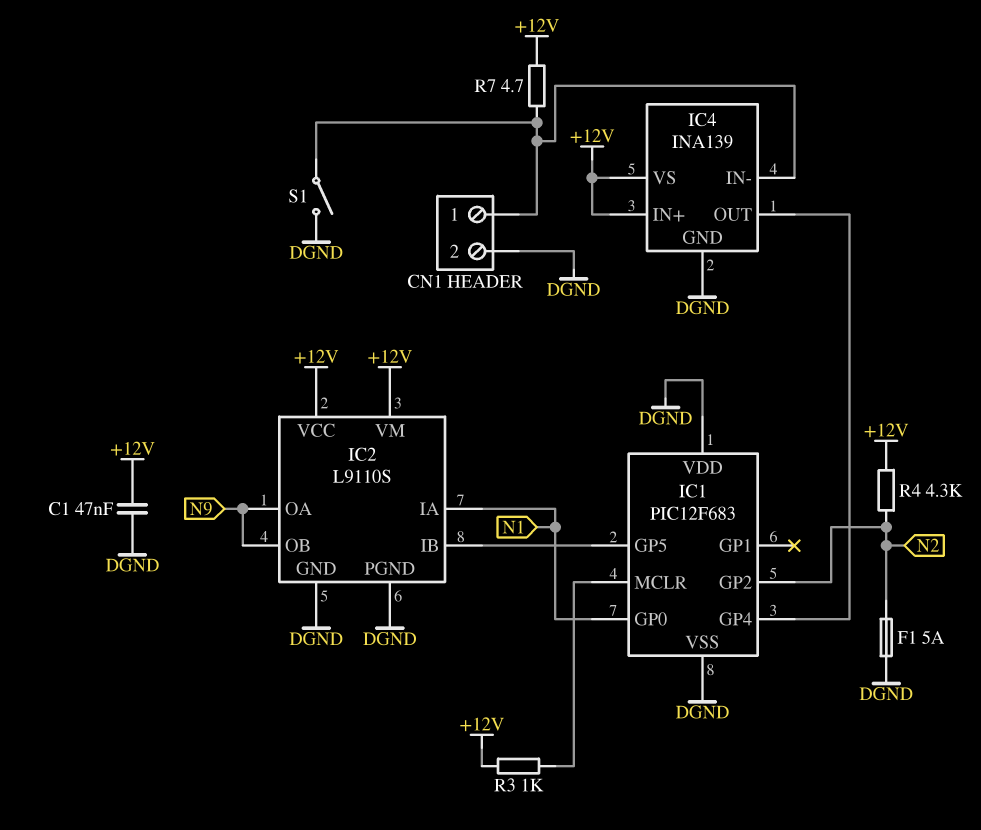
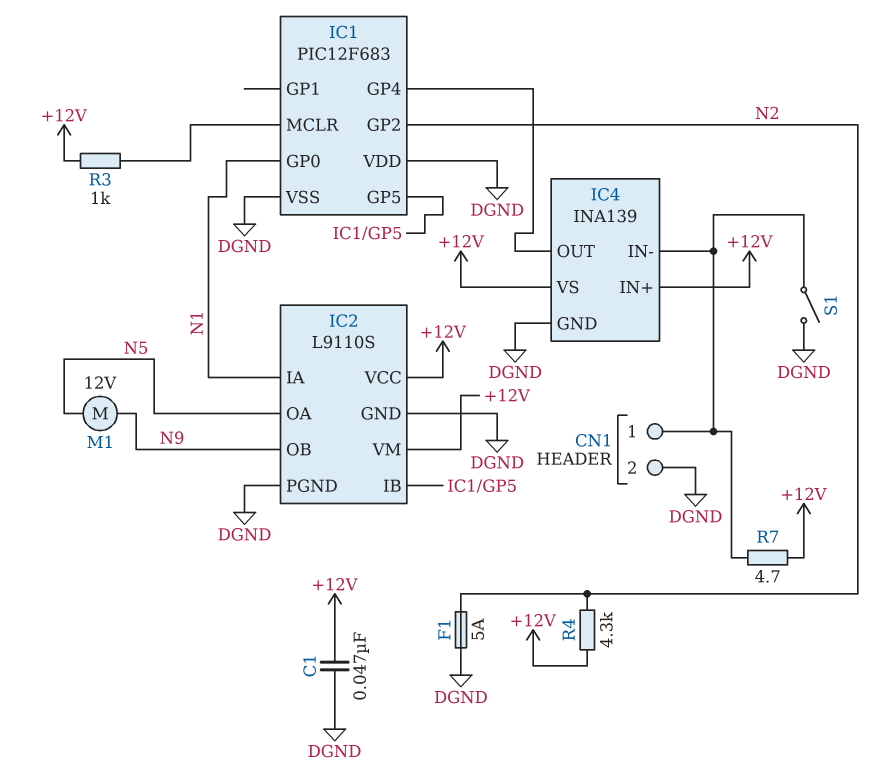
IC2 pin OA: N9 -> N5
M1: none -> motor 12V (N5, N9)

